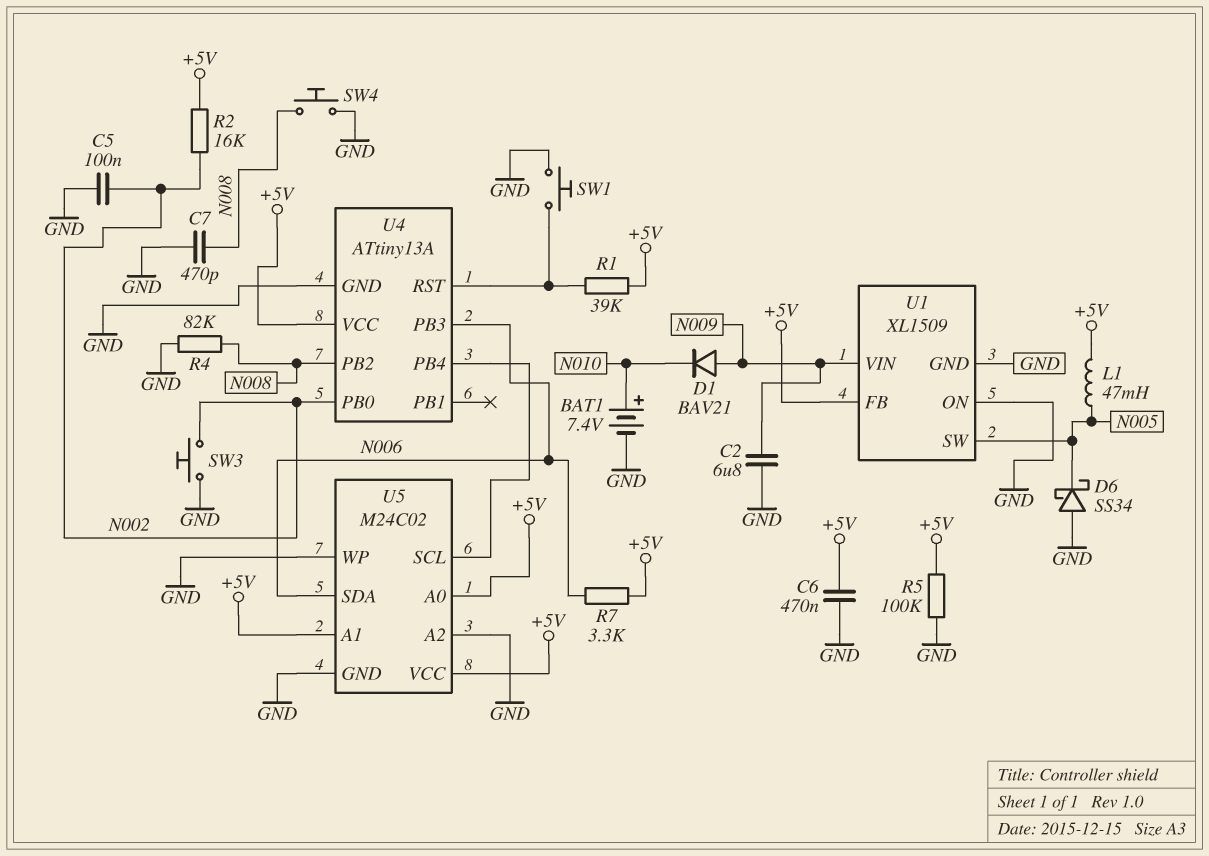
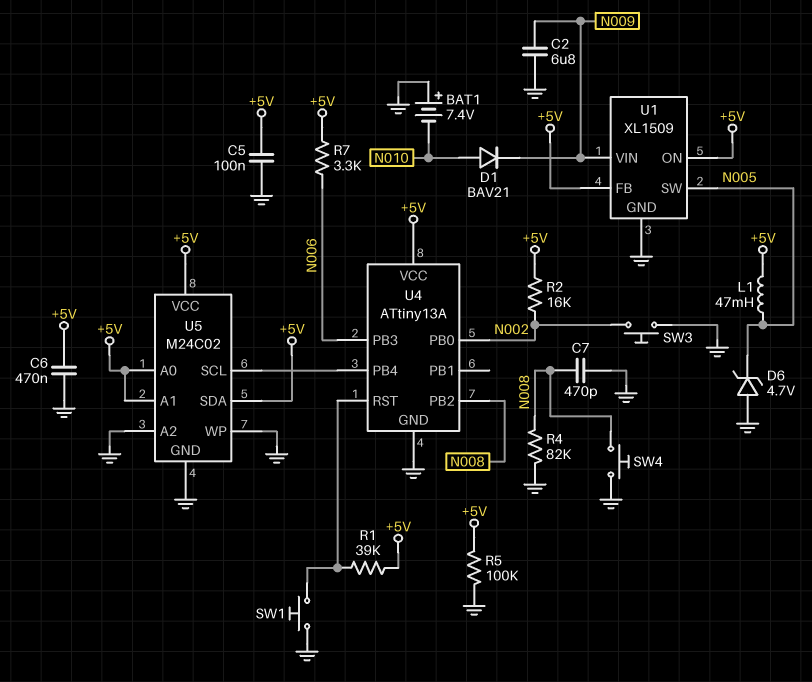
BAT1: 7.4V (plus N010, minus GND) -> 7.4V (plus GND, minus N010)
C5: 100nF (GND, N002) -> 100nF (+5V, GND)
D1: diode BAV21 (A N009, K N010) -> diode BAV21 (A N010, K N009)
D6: schottky SS34 (A GND, K N005) -> zener 4.7V (A GND, K N005)
U1 pin ON: GND -> +5V
U5 pin SDA: N006 -> +5V

